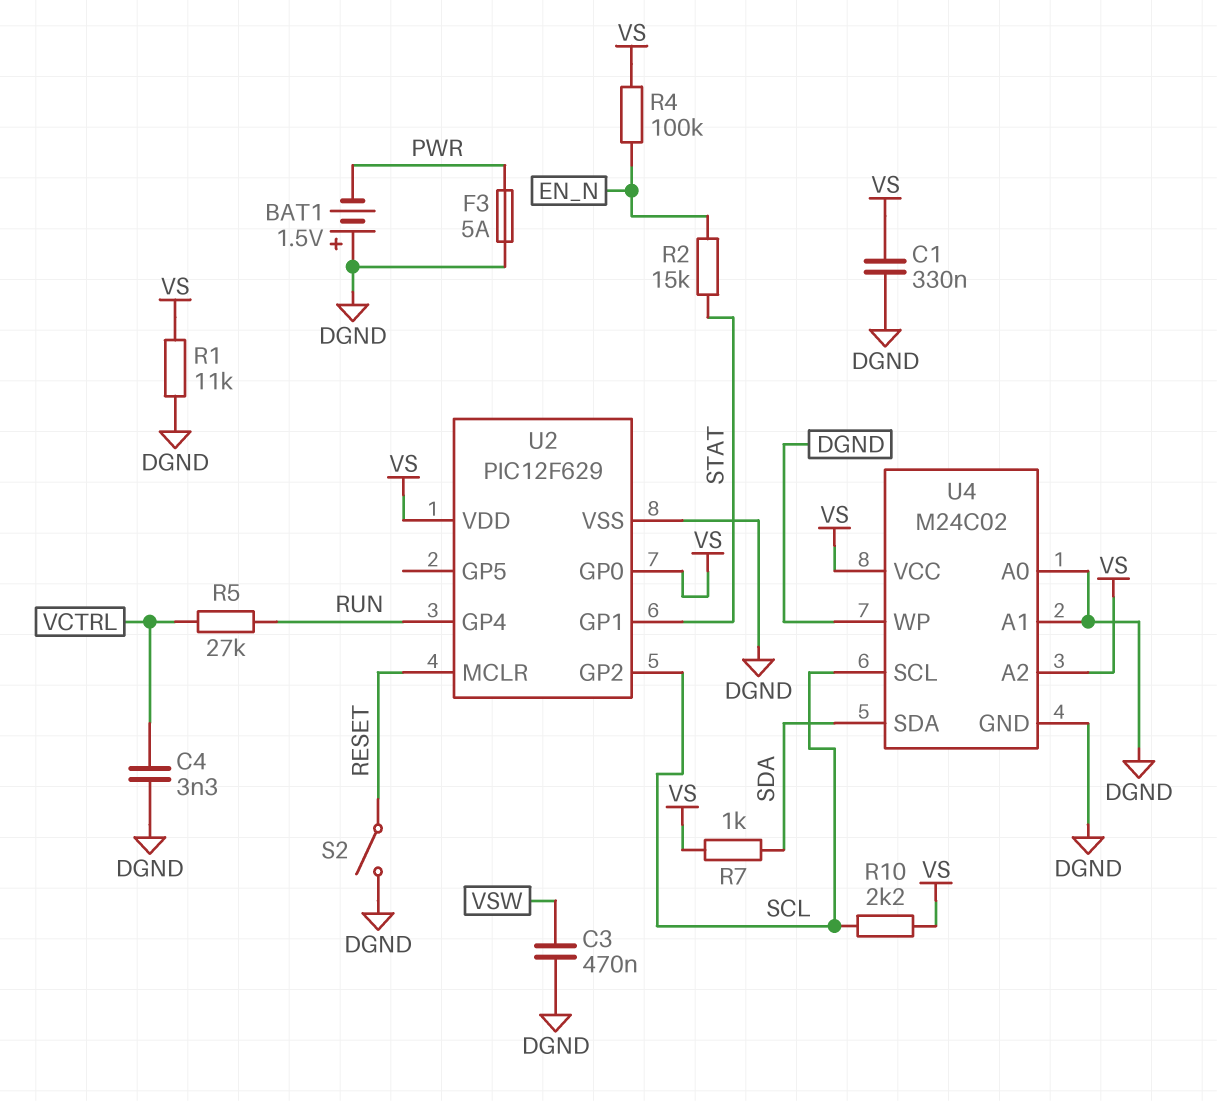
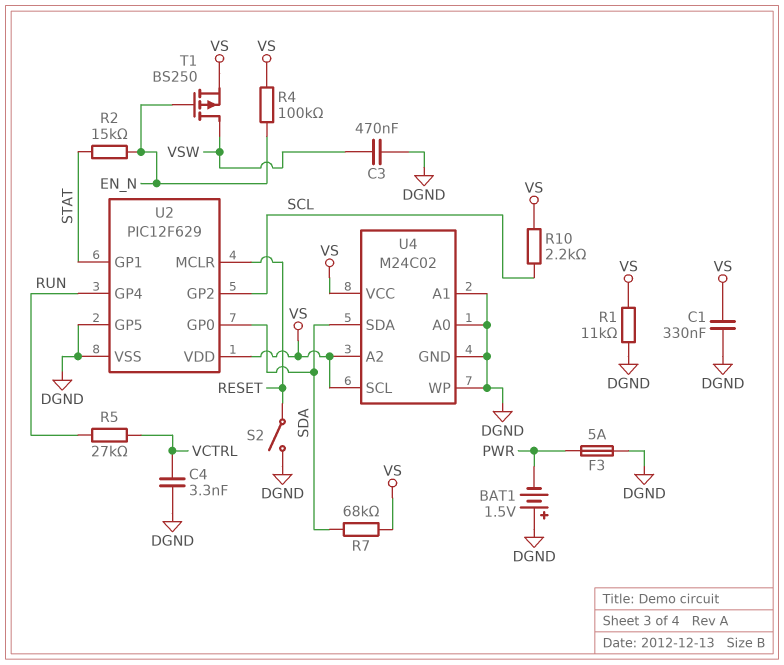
R7: 1k (SDA, VS) -> 68k (SDA, VS)
T1: none -> PMOS BS250 (G EN_N, D VSW, S VS)
U2 pin GP0: VS -> SDA
U2 pin GP5: none -> DGND
U4 pin SCL: SCL -> VS

